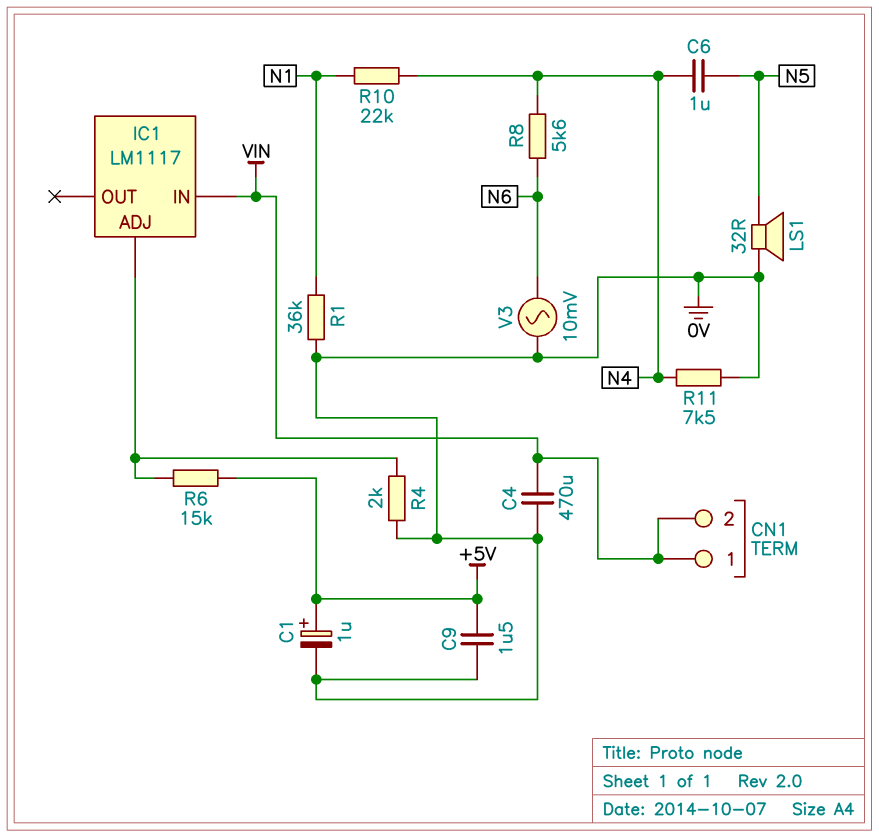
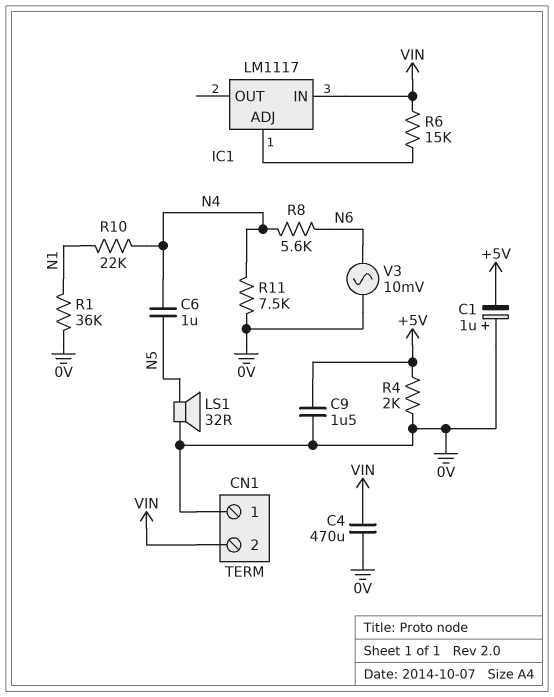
C1: 1uF (plus +5V, minus 0V) -> 1uF (plus 0V, minus +5V)
CN1 pin 1: VIN -> 0V
R4: 2k (0V, IC1/ADJ) -> 2k (+5V, 0V)
R6: 15k (+5V, IC1/ADJ) -> 15k (IC1/ADJ, VIN)

